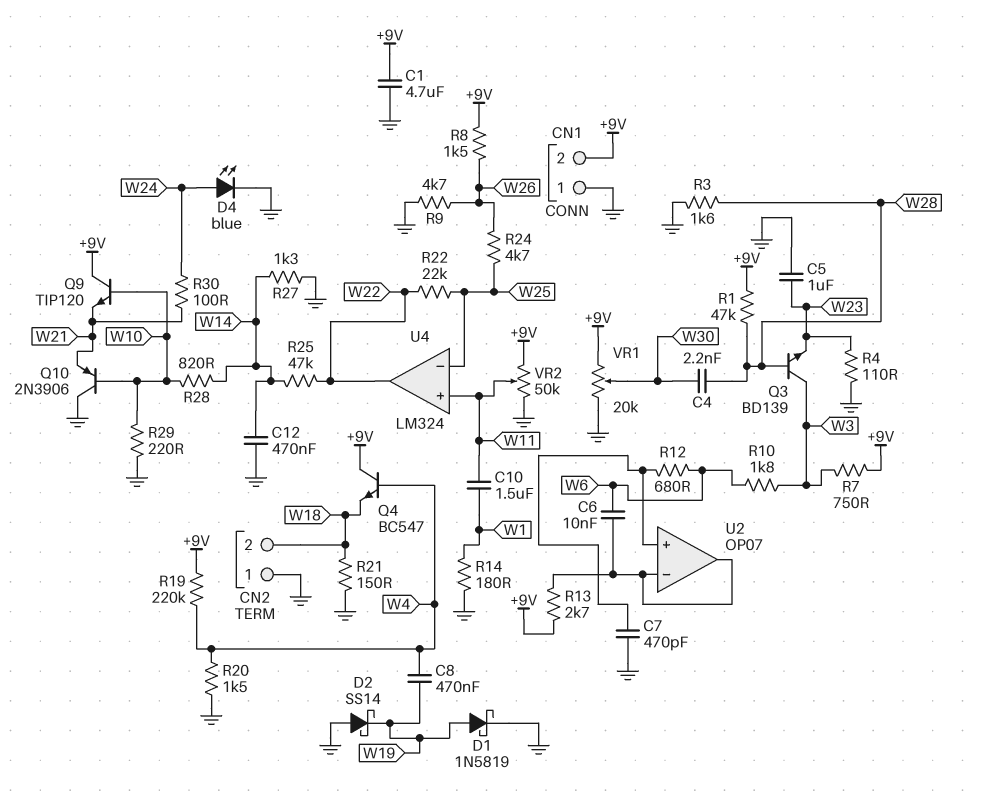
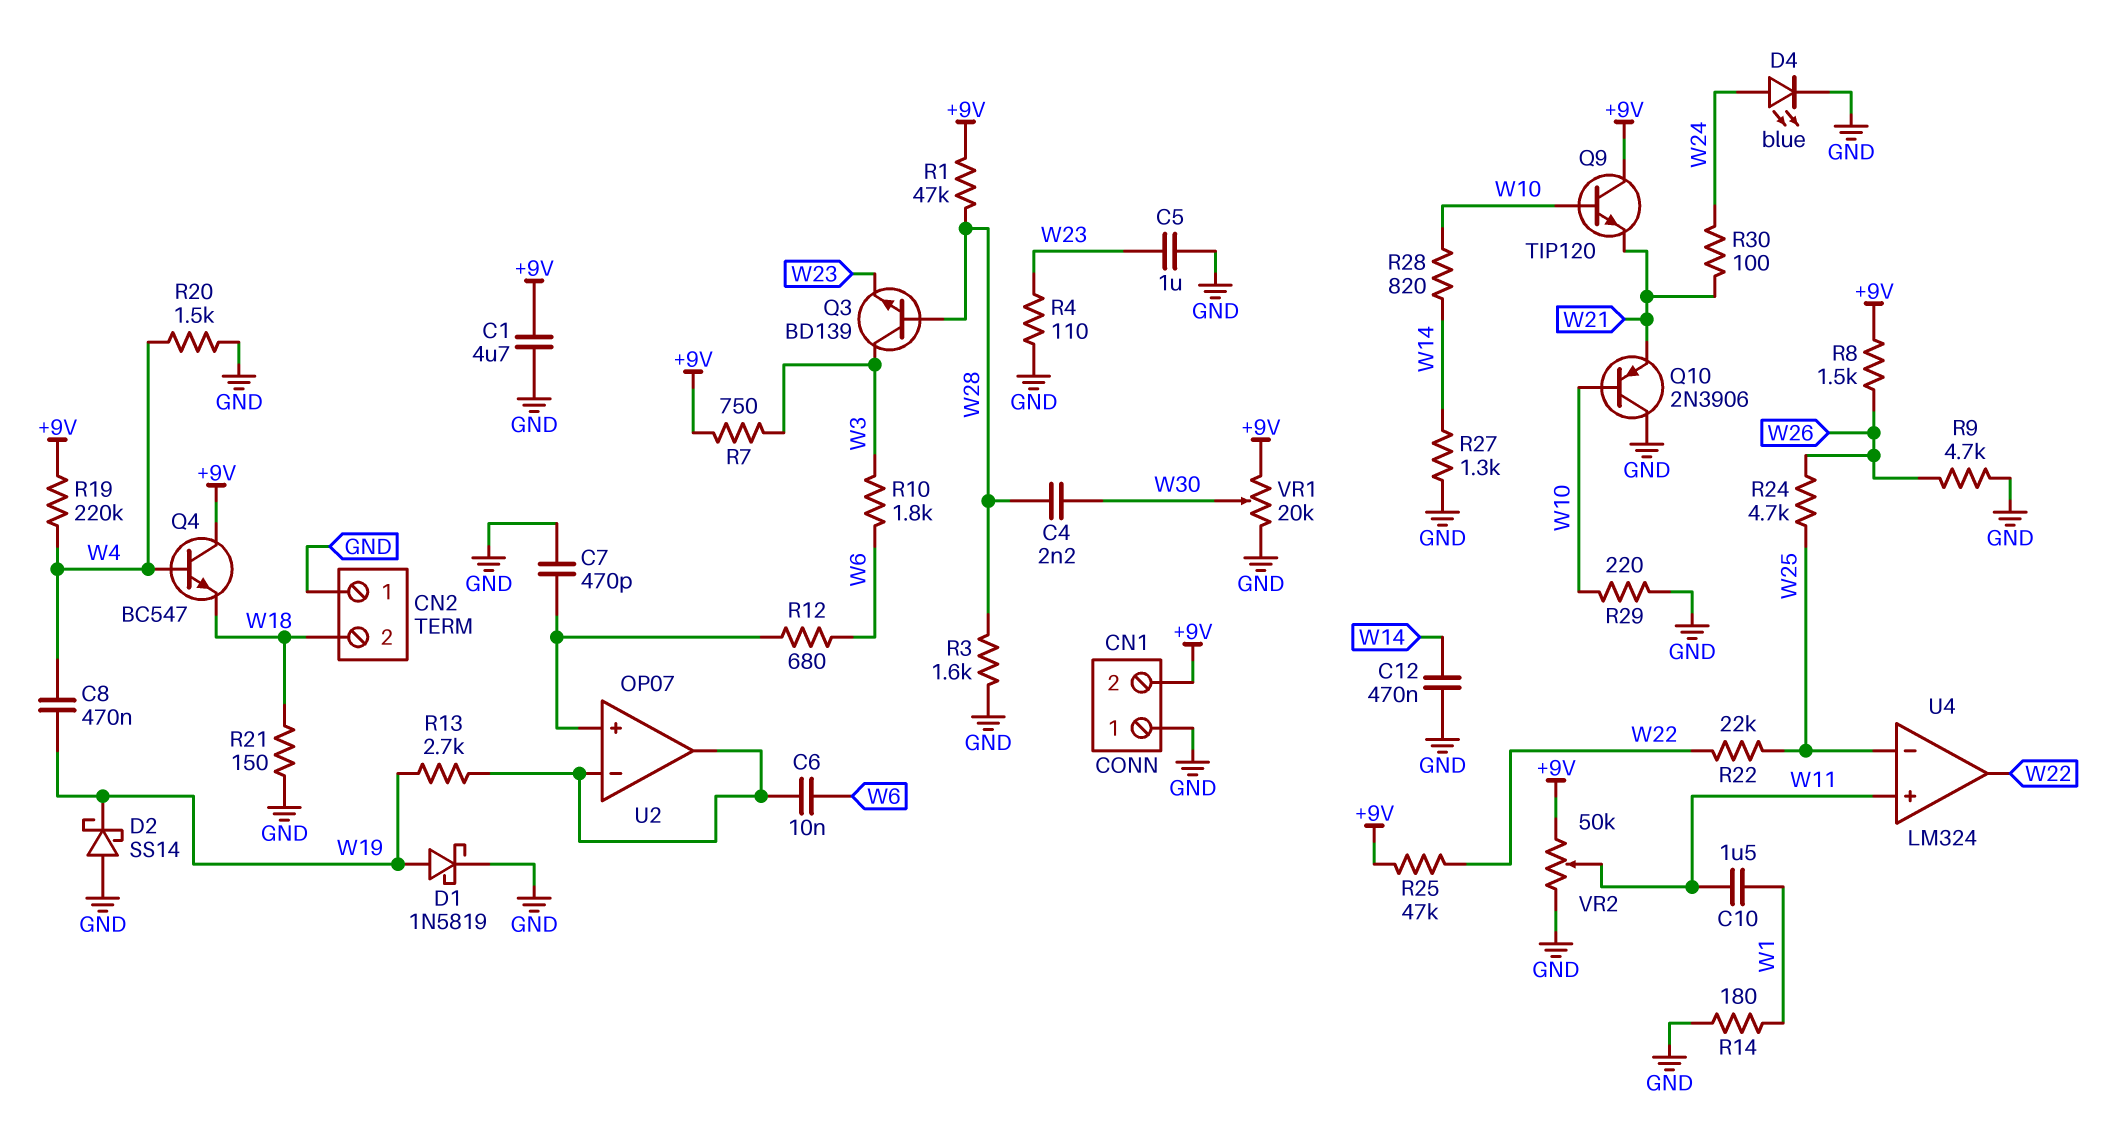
R13: 2.7k (+9V, U2/in-) -> 2.7k (U2/in-, W19)
R25: 47k (W14, W22) -> 47k (+9V, W22)

